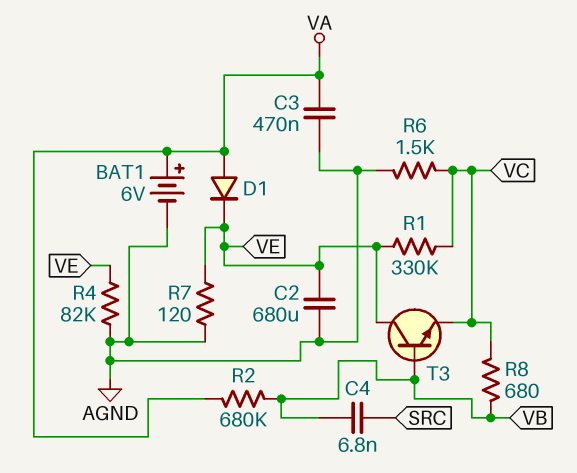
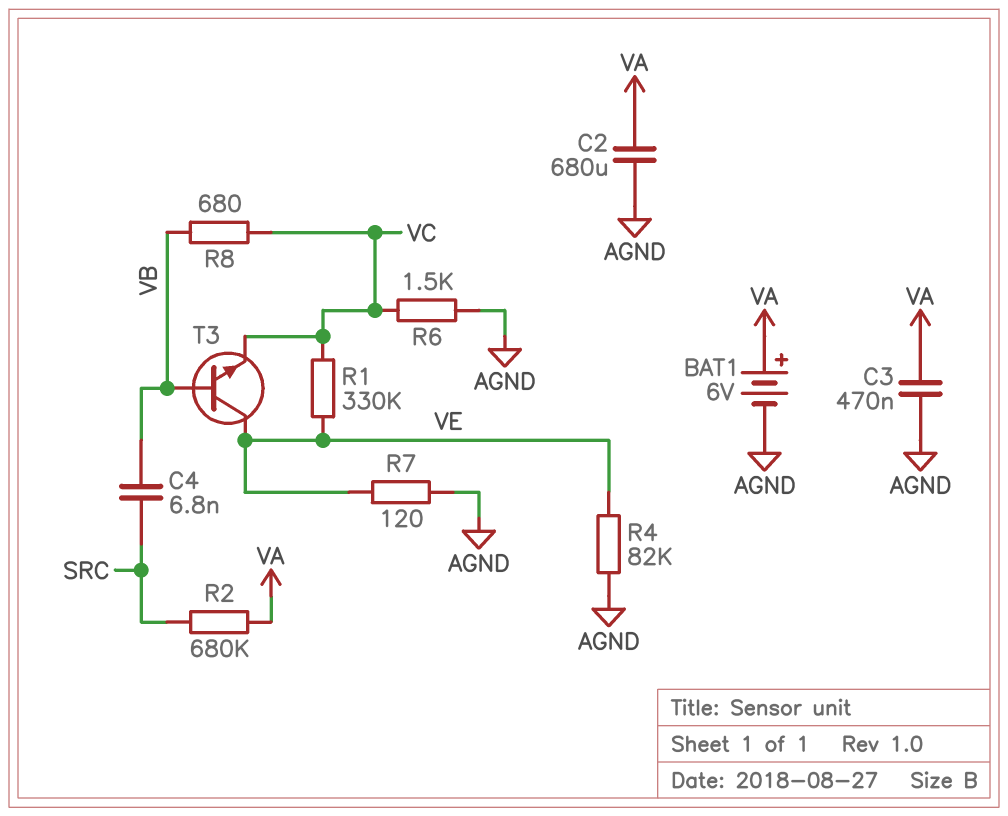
C2: 680uF (AGND, VE) -> 680uF (AGND, VA)
D1: diode (A VA, K VE) -> none
R2: 680k (VA, VB) -> 680k (SRC, VA)

